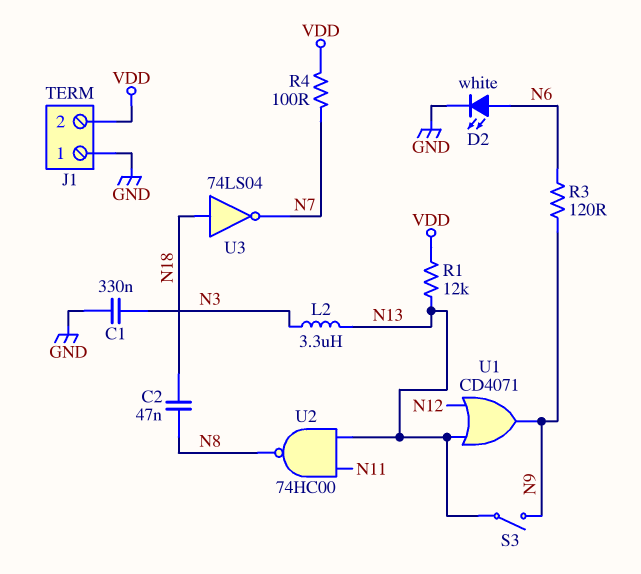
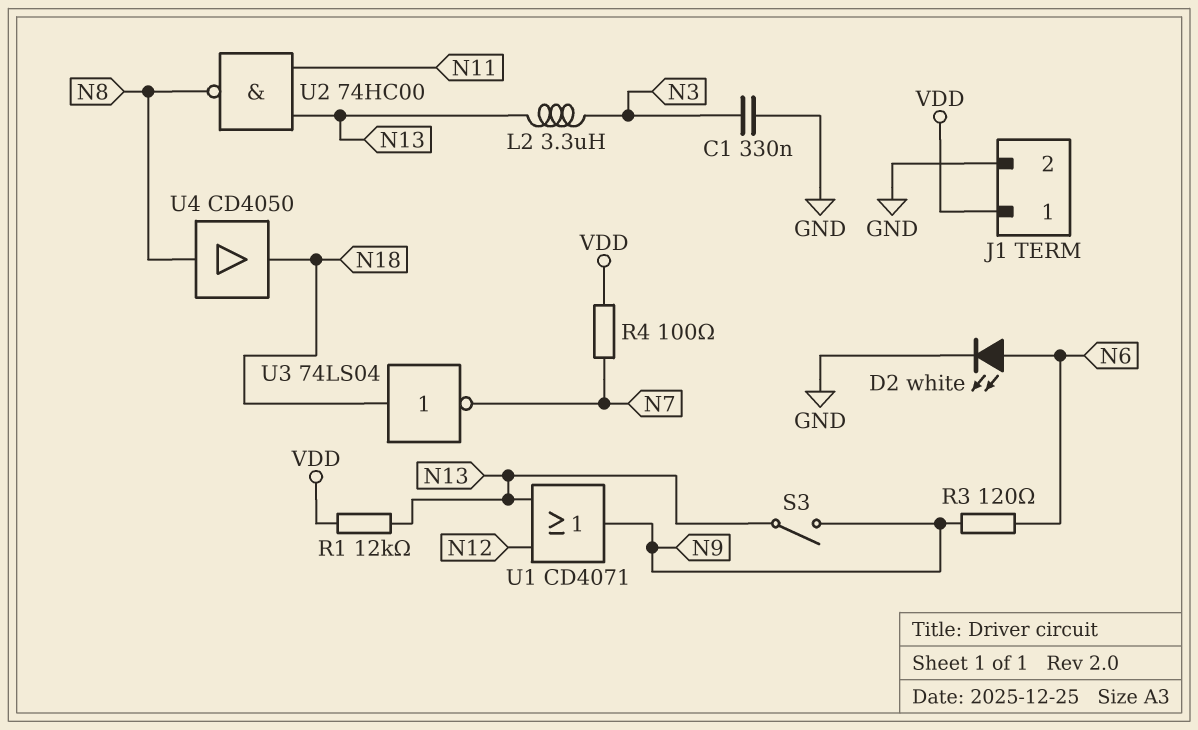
C2: 47nF (N8, N18) -> none
J1 pin 1: GND -> VDD
J1 pin 2: VDD -> GND
U4: none -> buffer CD4050 (in N8, out N18)

